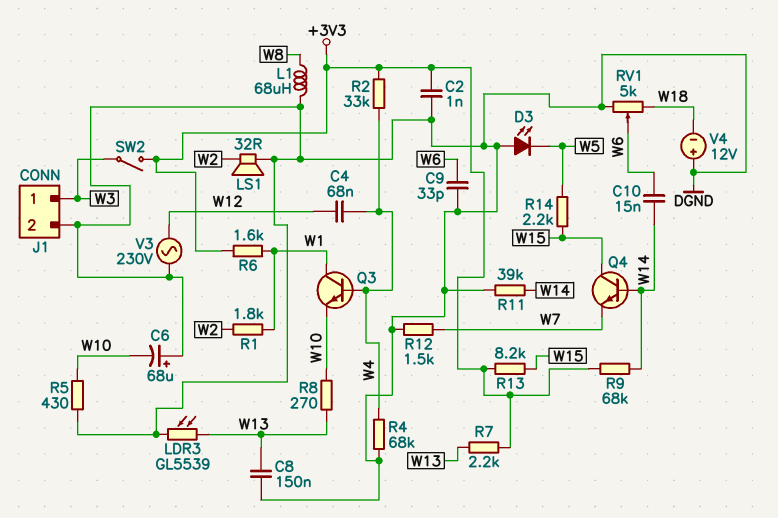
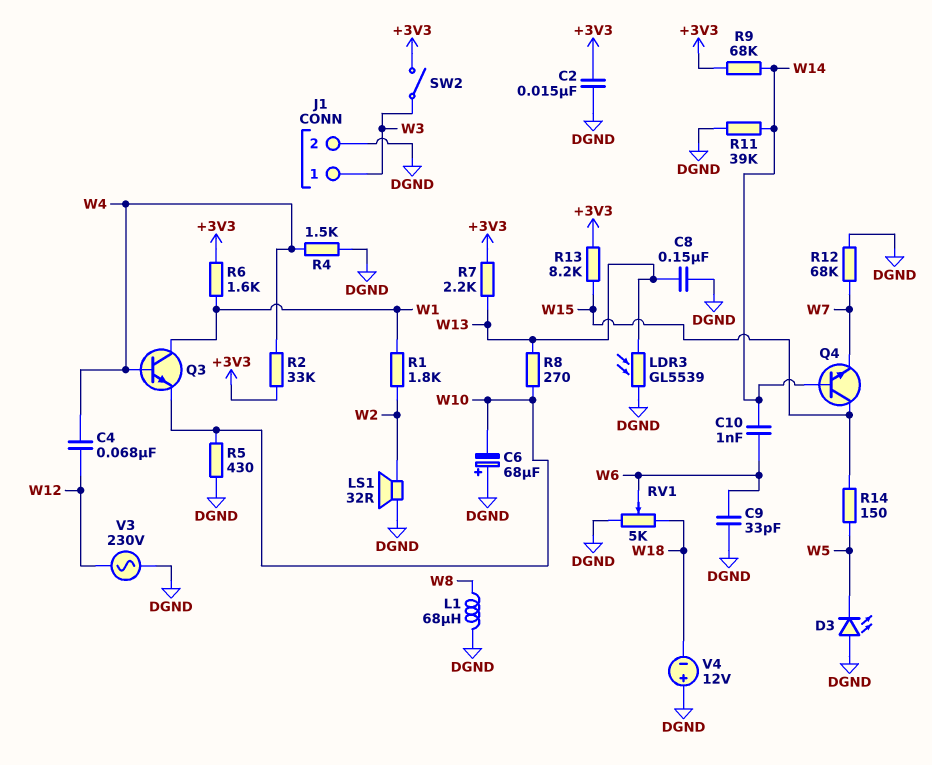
C2: 1nF (+3V3, DGND) -> 15nF (+3V3, DGND)
C10: 15nF (W6, W14) -> 1nF (W6, W14)
R4: 68k (DGND, W4) -> 1.5k (DGND, W4)
R12: 1.5k (DGND, W7) -> 68k (DGND, W7)
R14: 2.2k (W5, W15) -> 150 (W5, W15)

